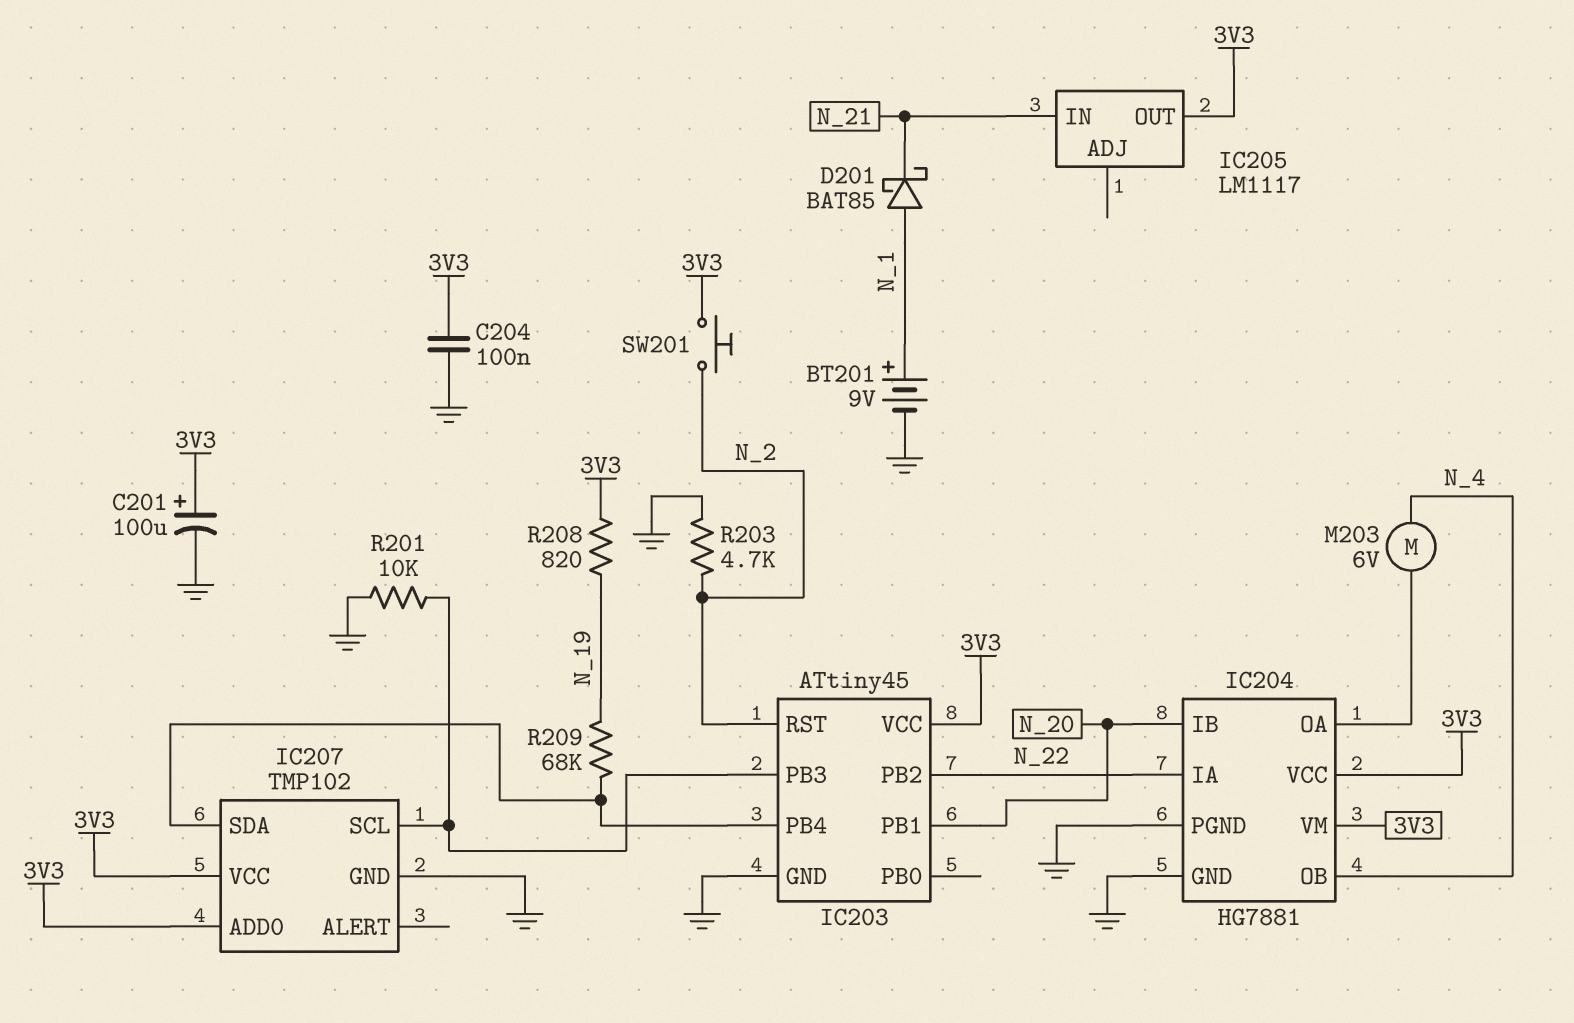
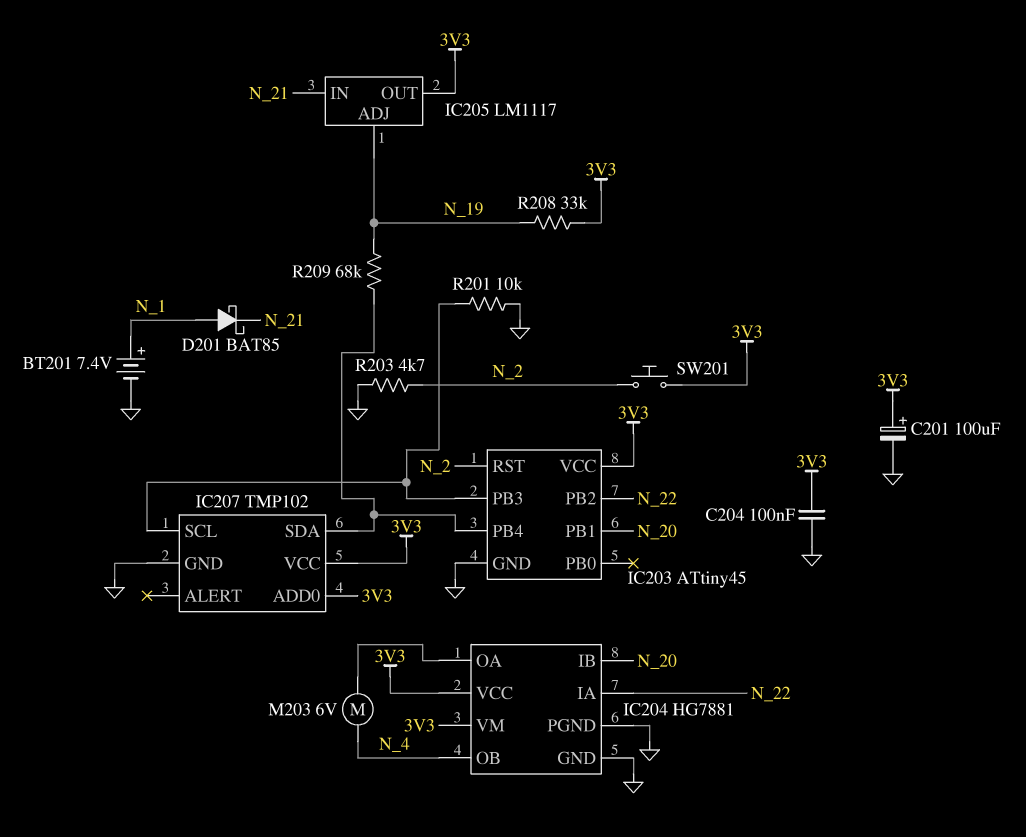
BT201: 9V (plus N_1, minus GND) -> 7.4V (plus N_1, minus GND)
IC205 pin ADJ: none -> N_19
R208: 820 (3V3, N_19) -> 33k (3V3, N_19)

